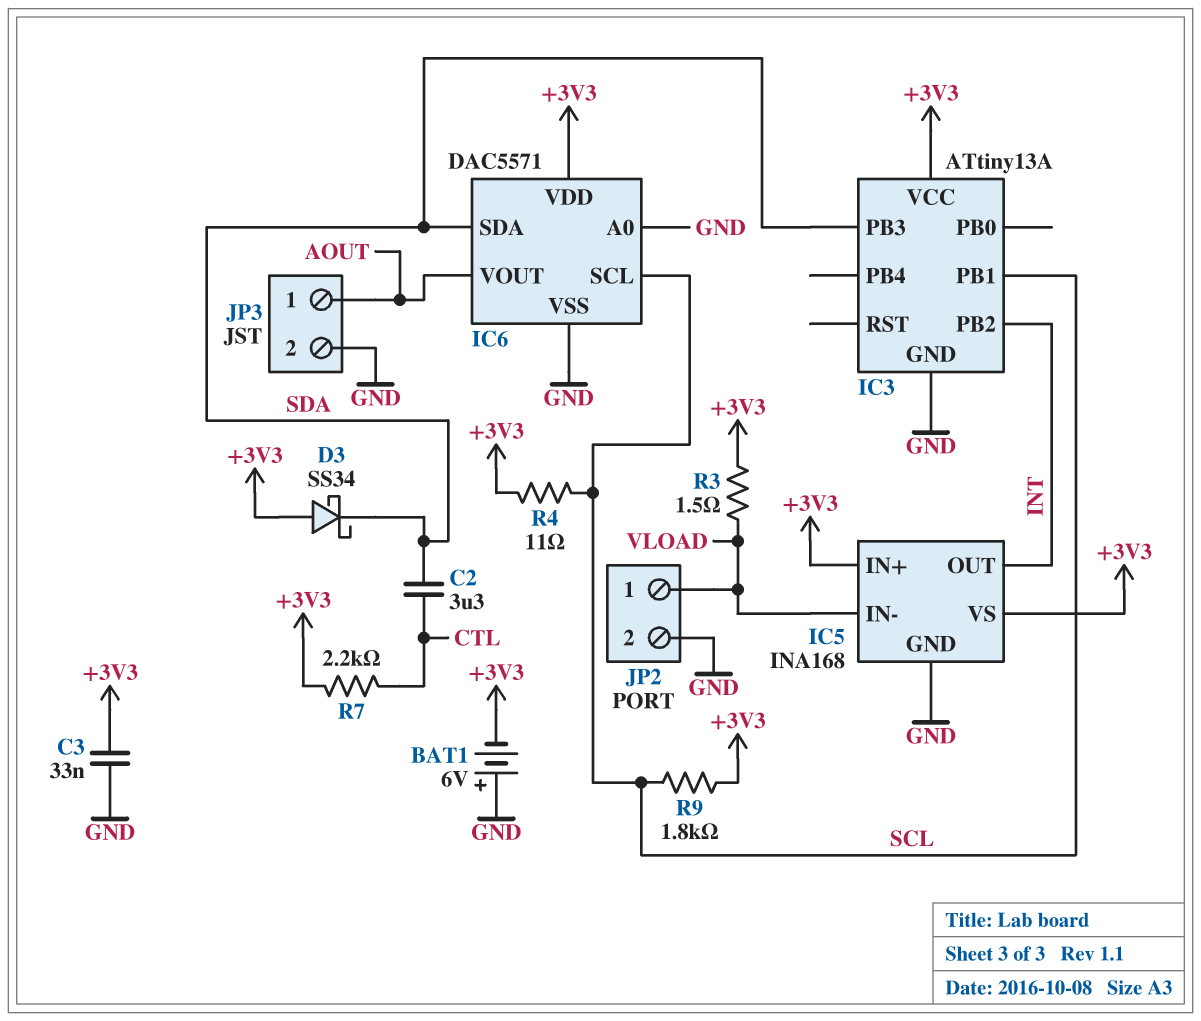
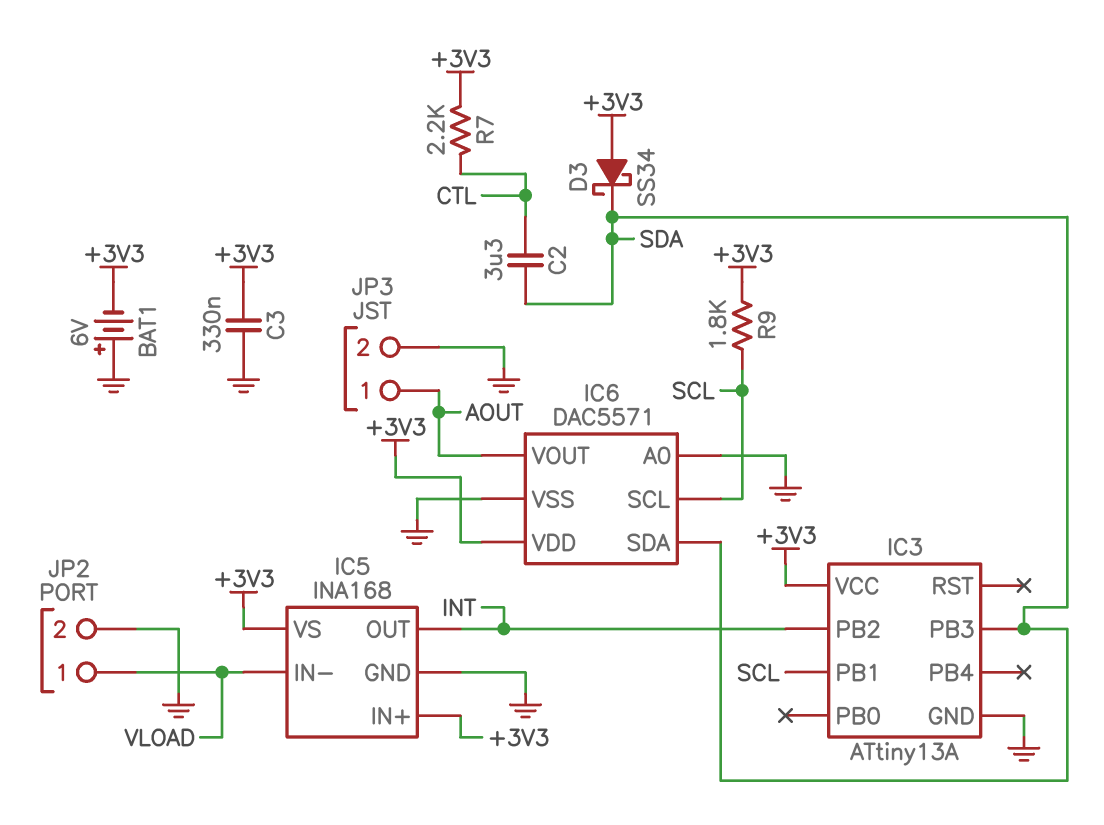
C3: 33nF (+3V3, GND) -> 330nF (+3V3, GND)
R3: 1.5 (+3V3, VLOAD) -> none
R4: 11 (+3V3, SCL) -> none

